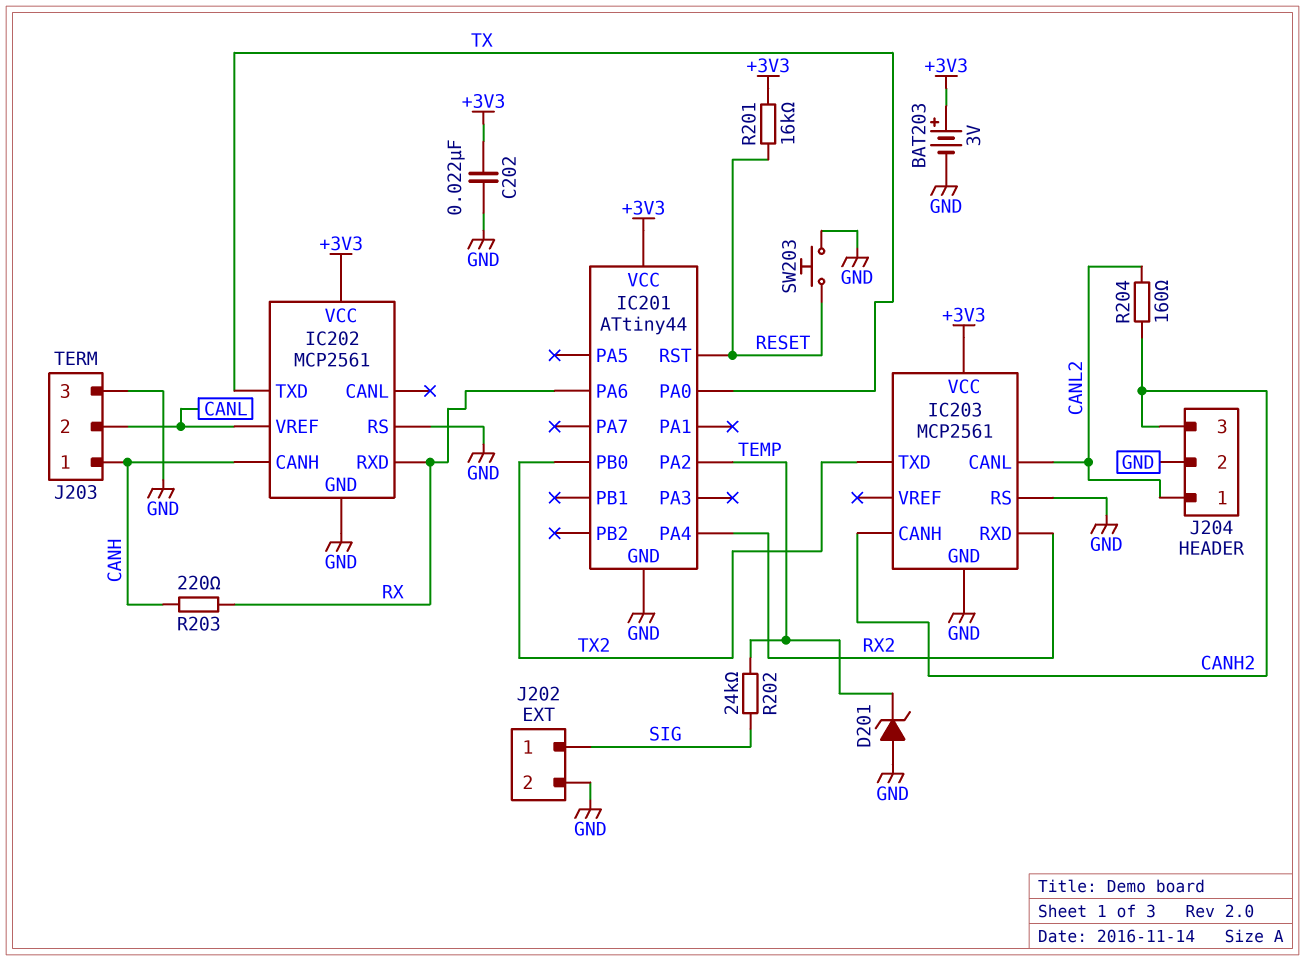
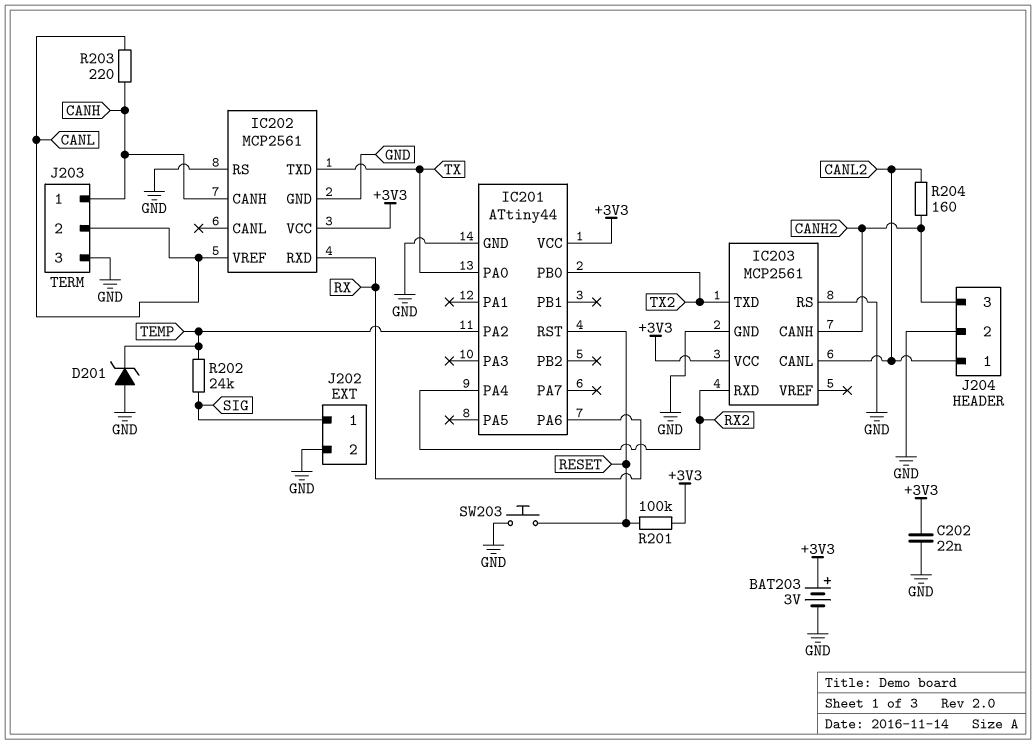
R201: 16k (+3V3, RESET) -> 100k (+3V3, RESET)
R203: 220 (CANH, RX) -> 220 (CANH, CANL)

